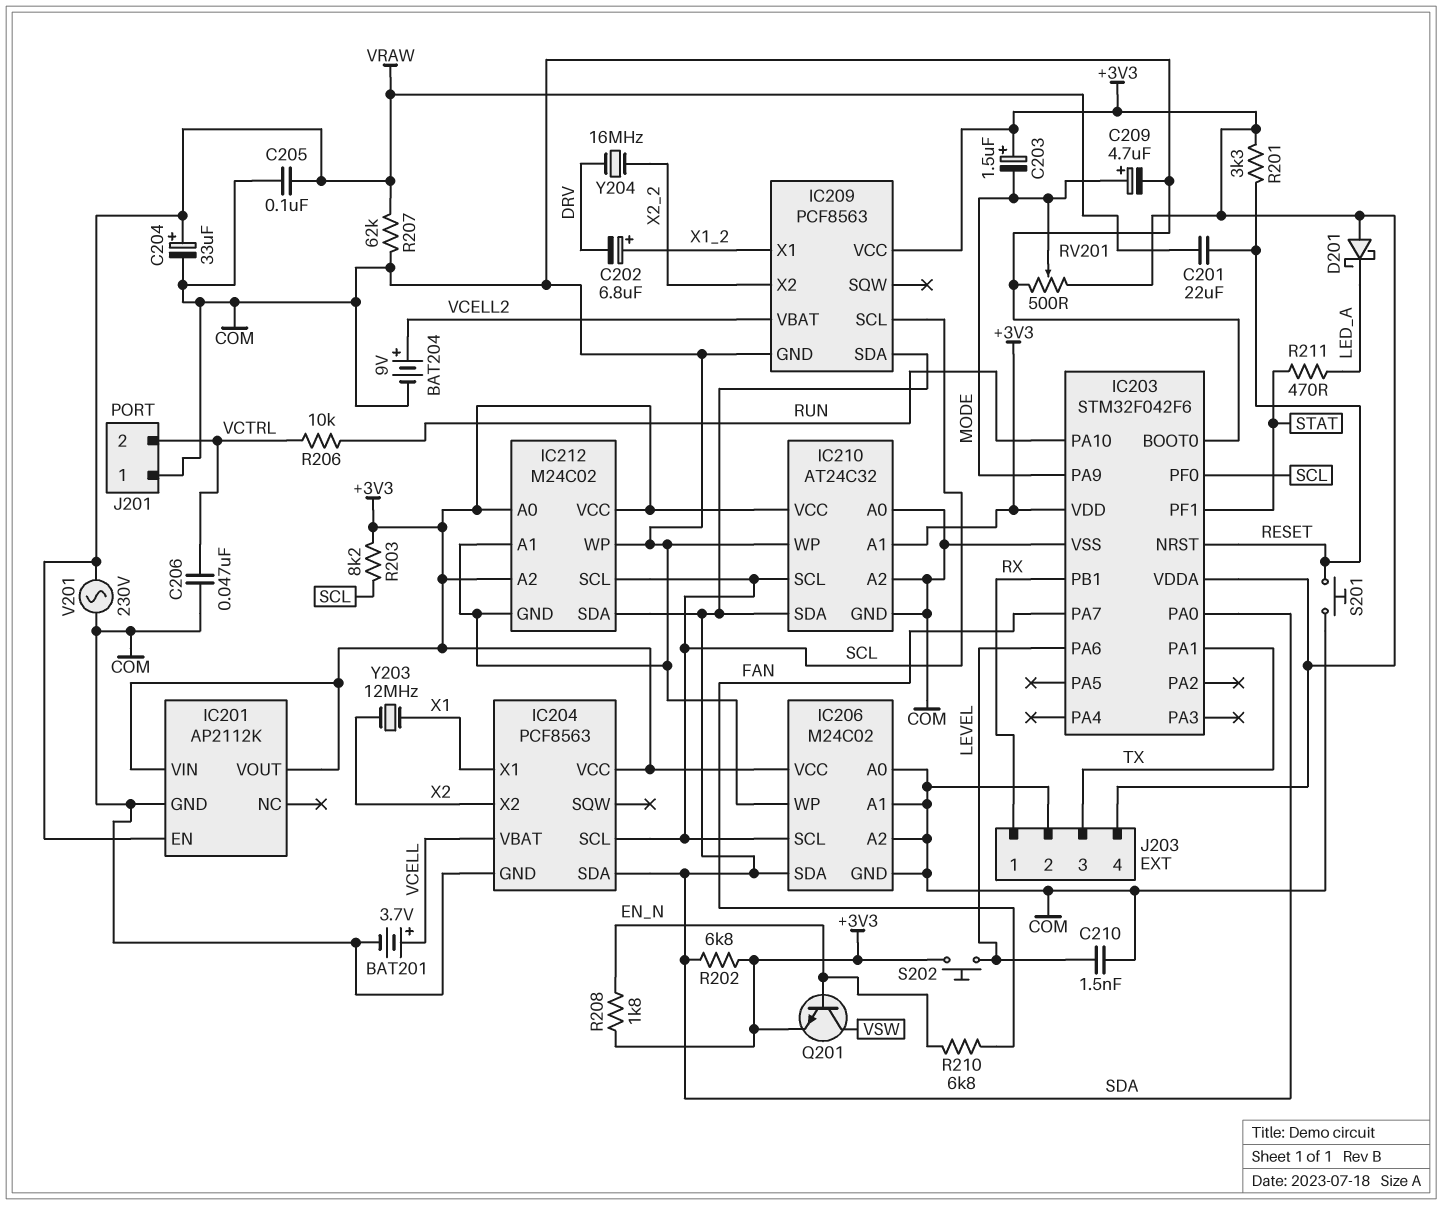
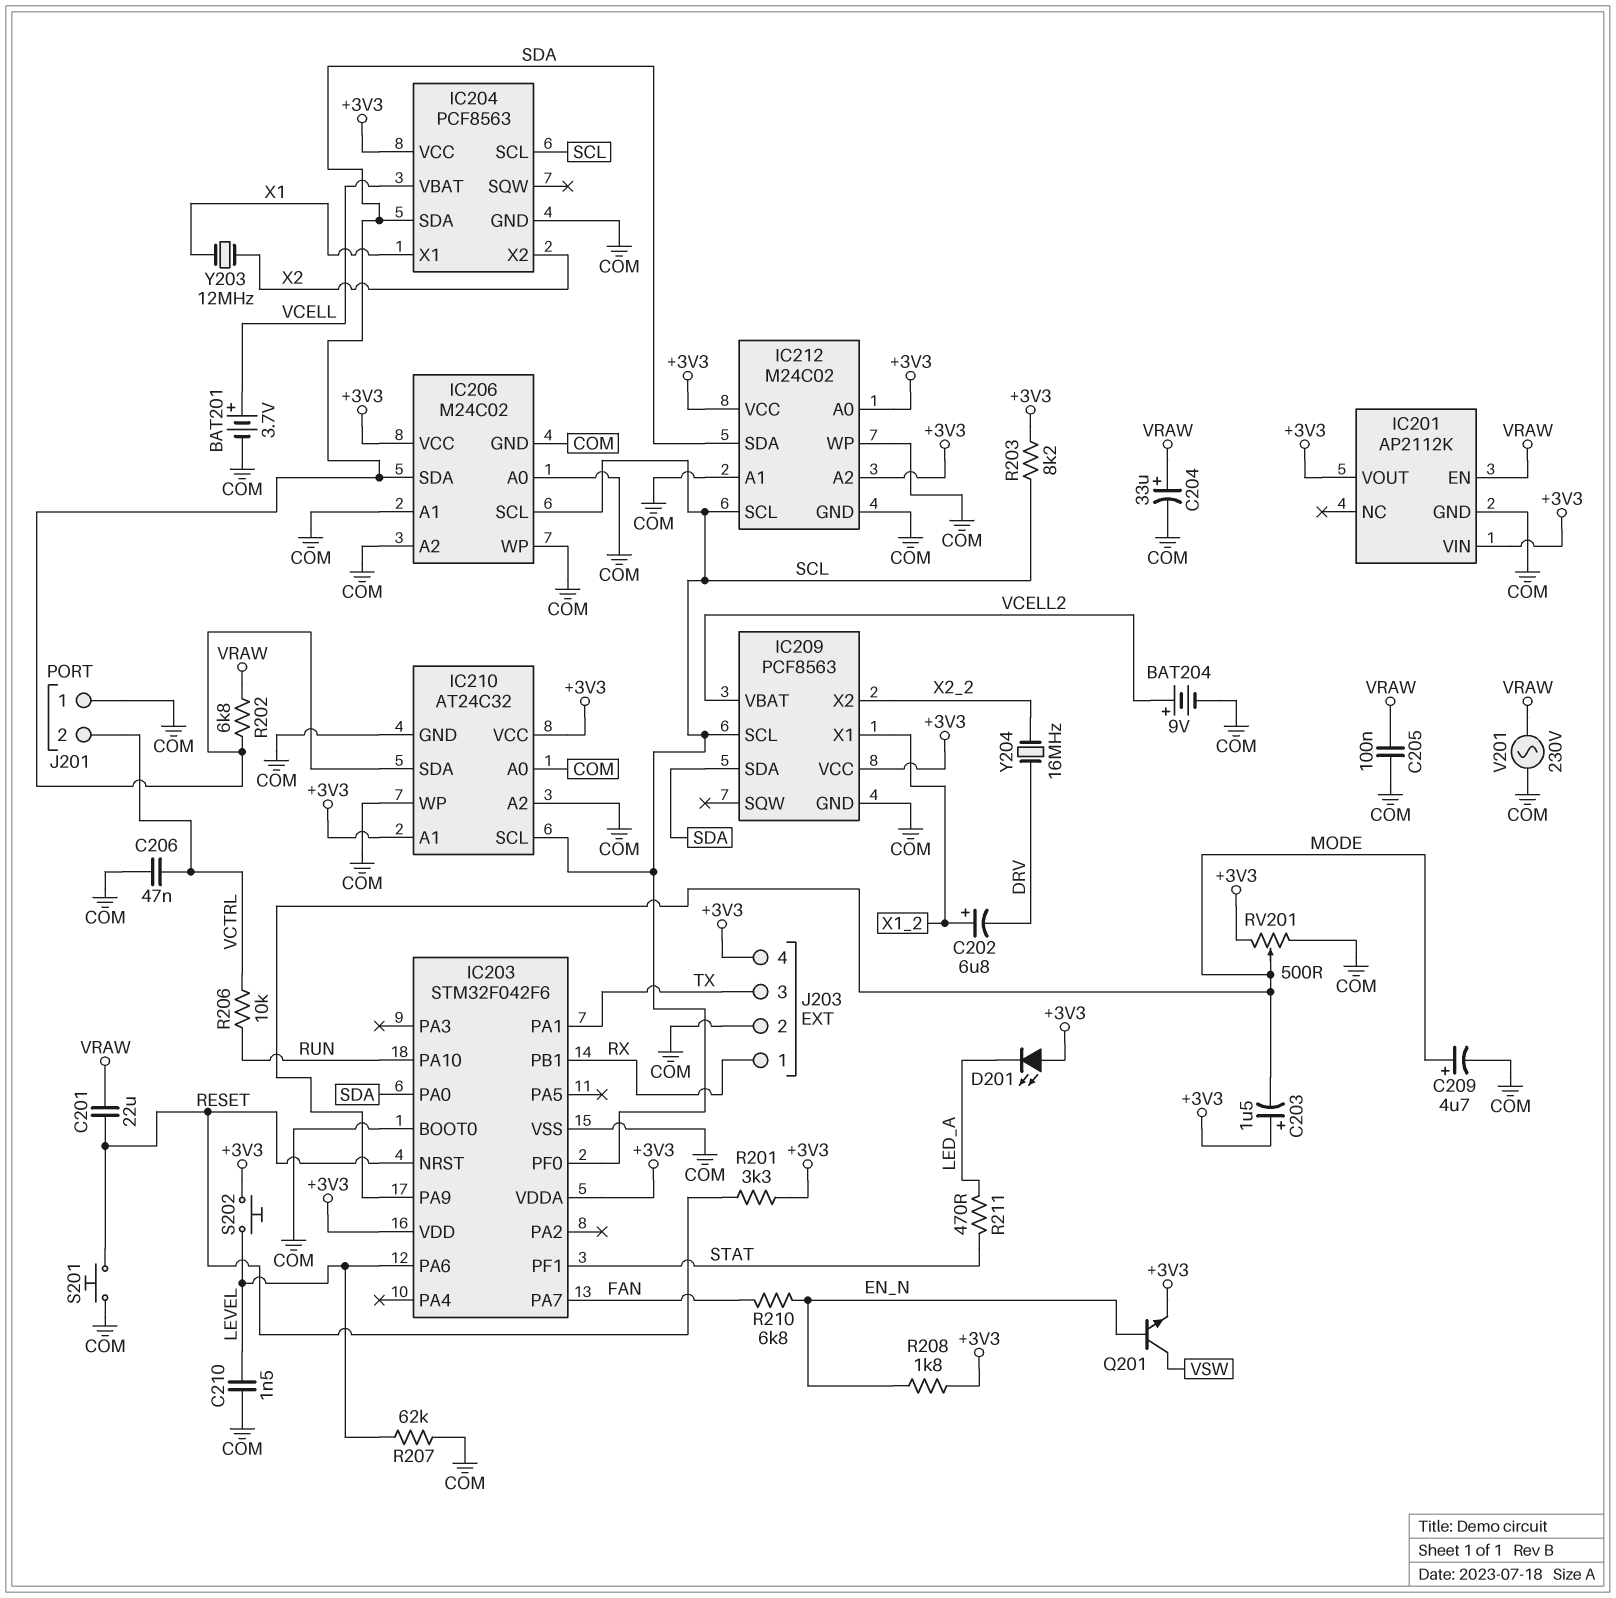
D201: schottky (A +3V3, K LED_A) -> LED (A +3V3, K LED_A)
R202: 6.8k (+3V3, SDA) -> 6.8k (SDA, VRAW)
R207: 62k (COM, VRAW) -> 62k (COM, LEVEL)

